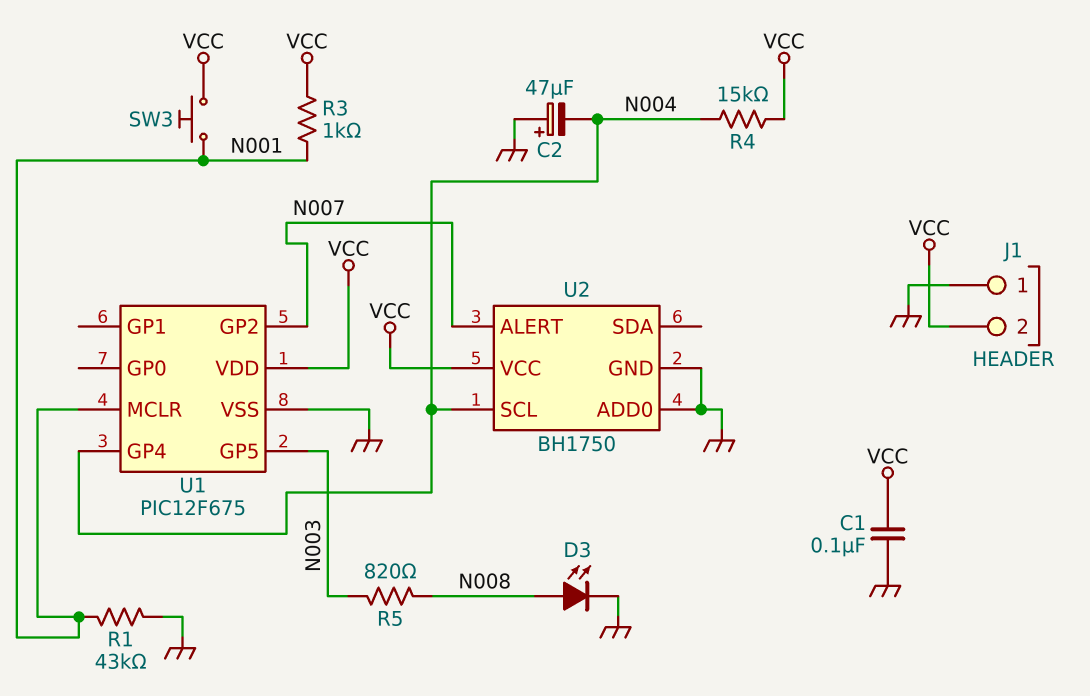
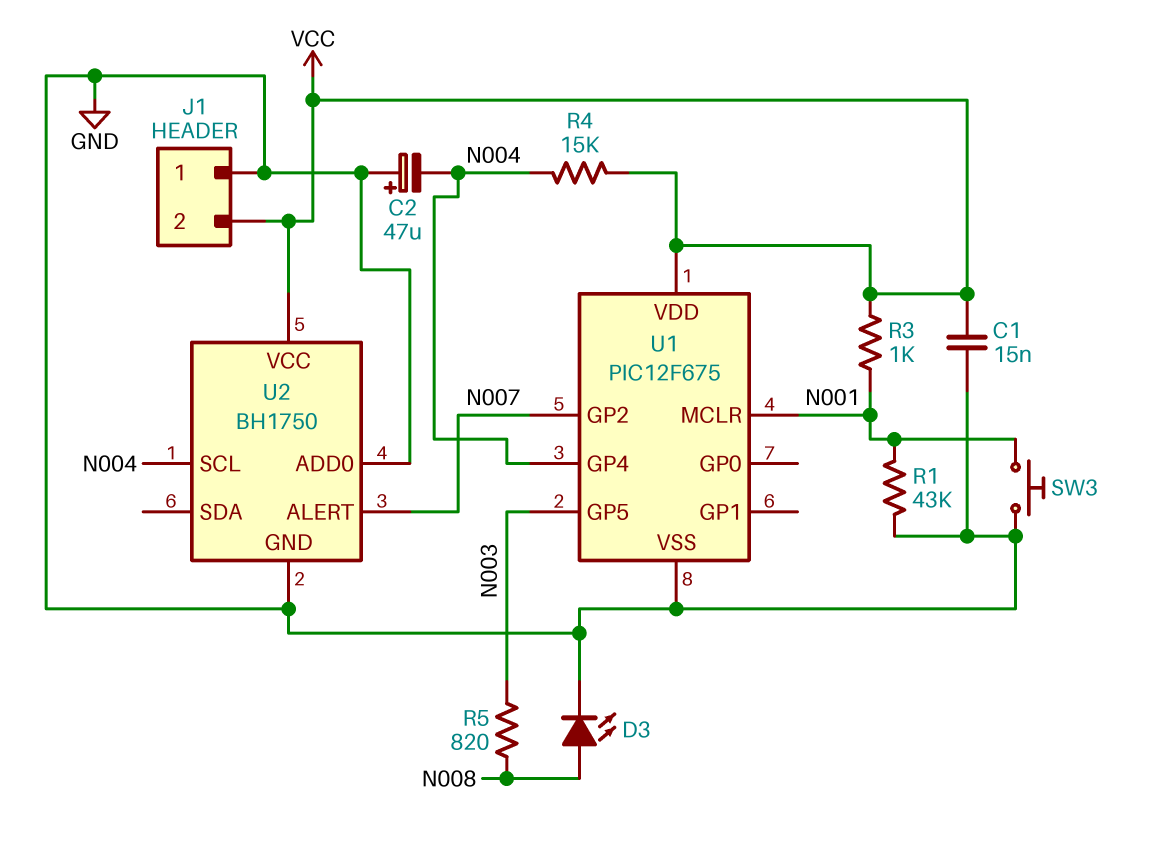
C1: 100nF (GND, VCC) -> 15nF (GND, VCC)
SW3: button (N001, VCC) -> button (GND, N001)

